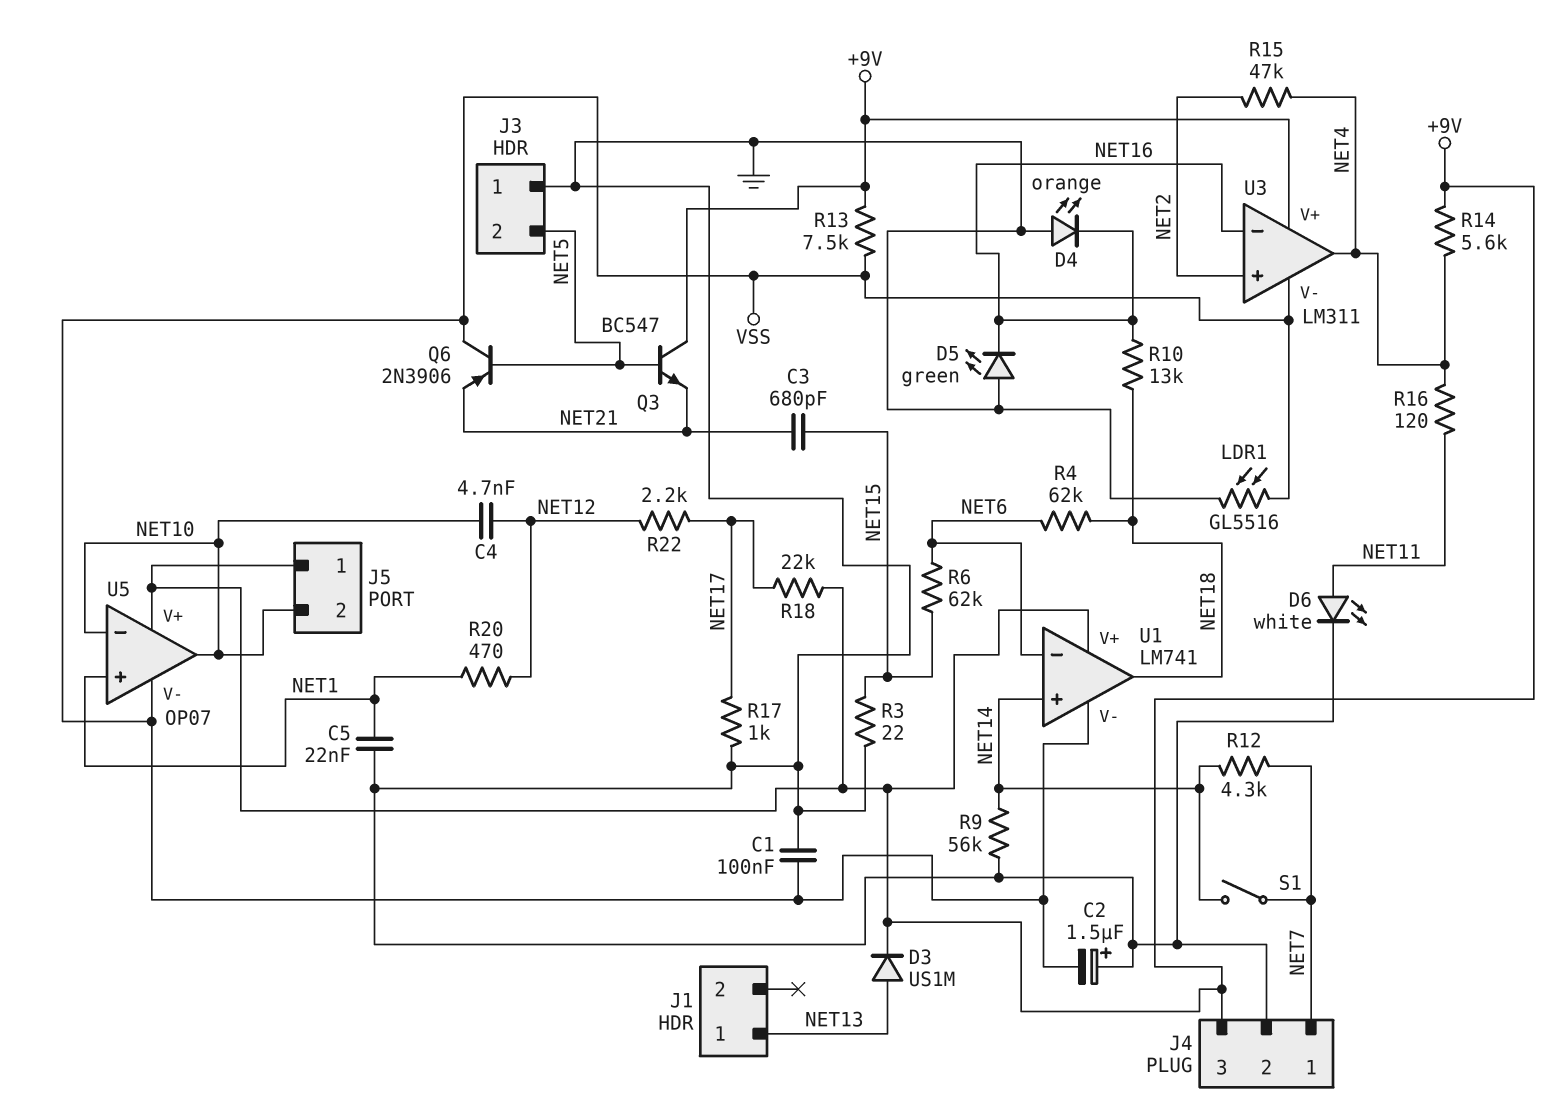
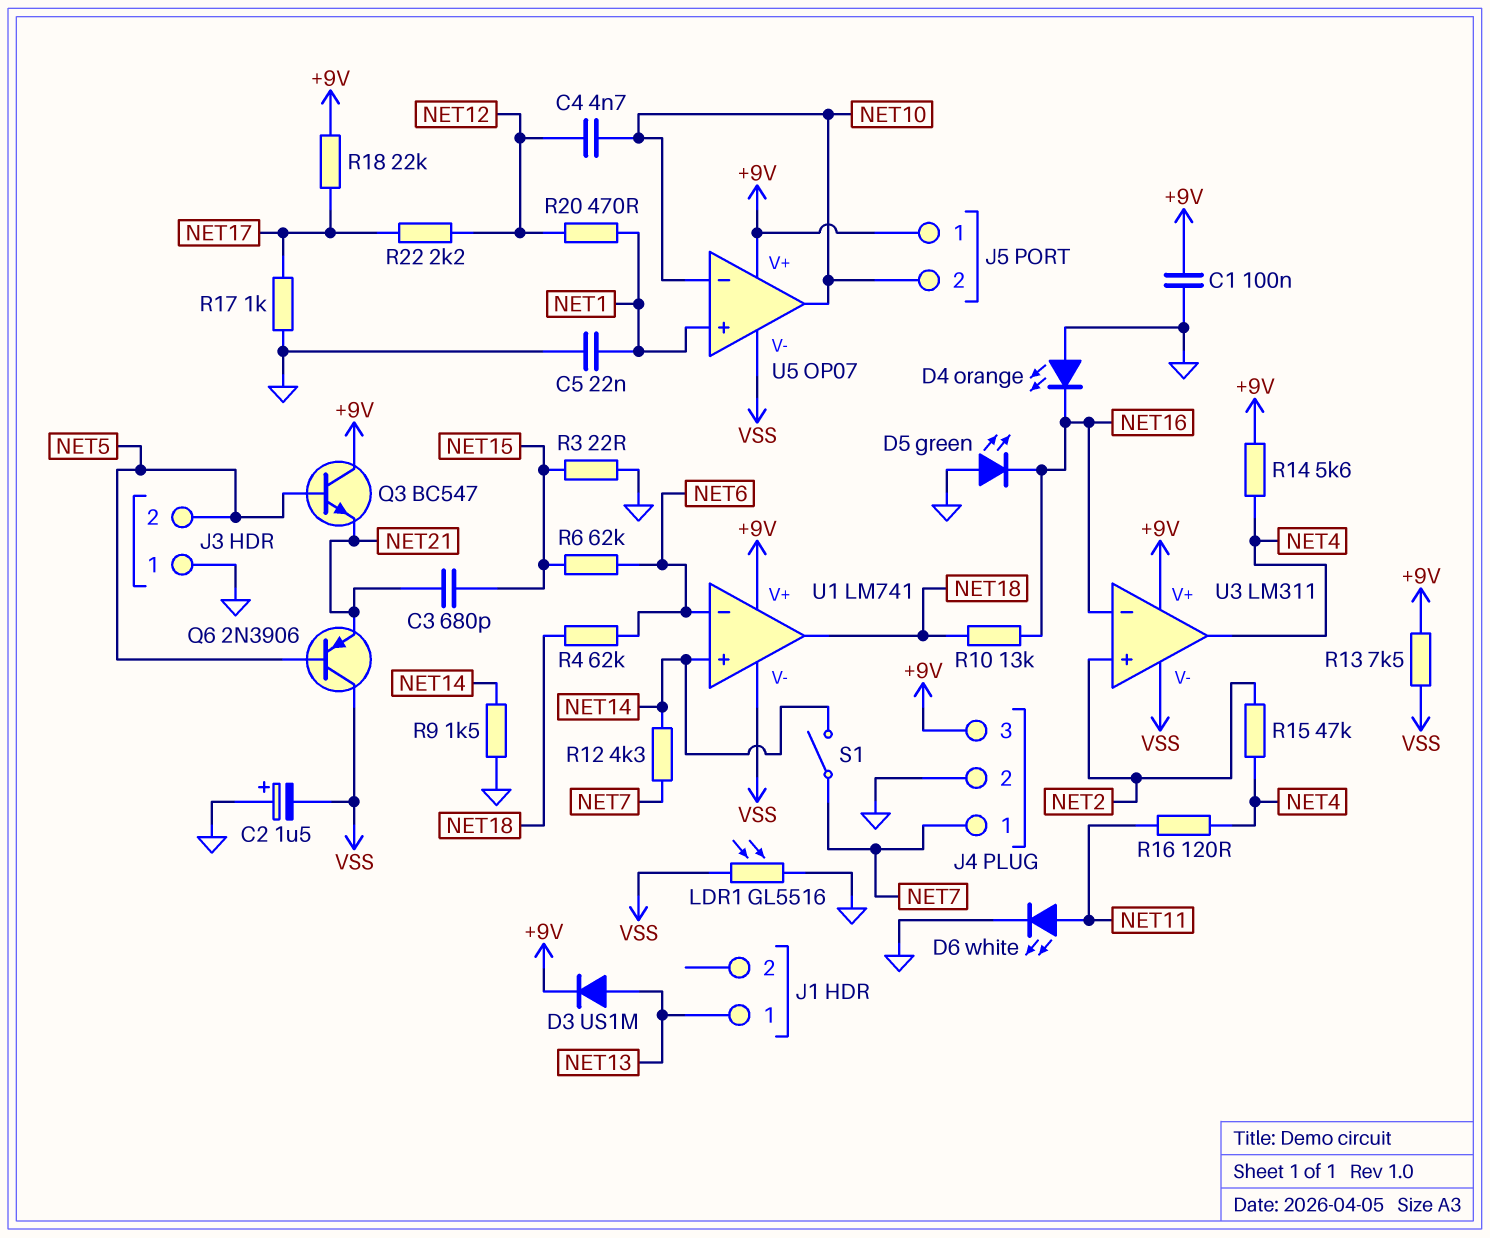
C1: 100nF (GND, VSS) -> 100nF (+9V, GND)
R9: 56k (GND, NET14) -> 1.5k (GND, NET14)

